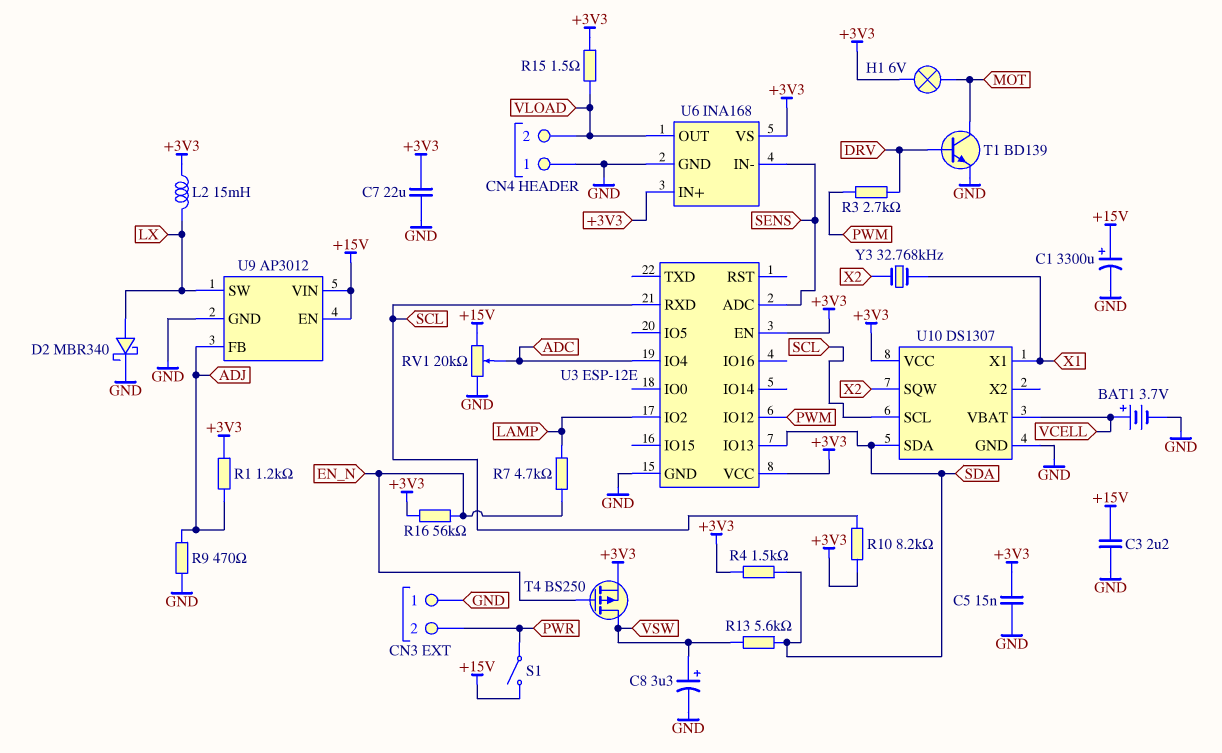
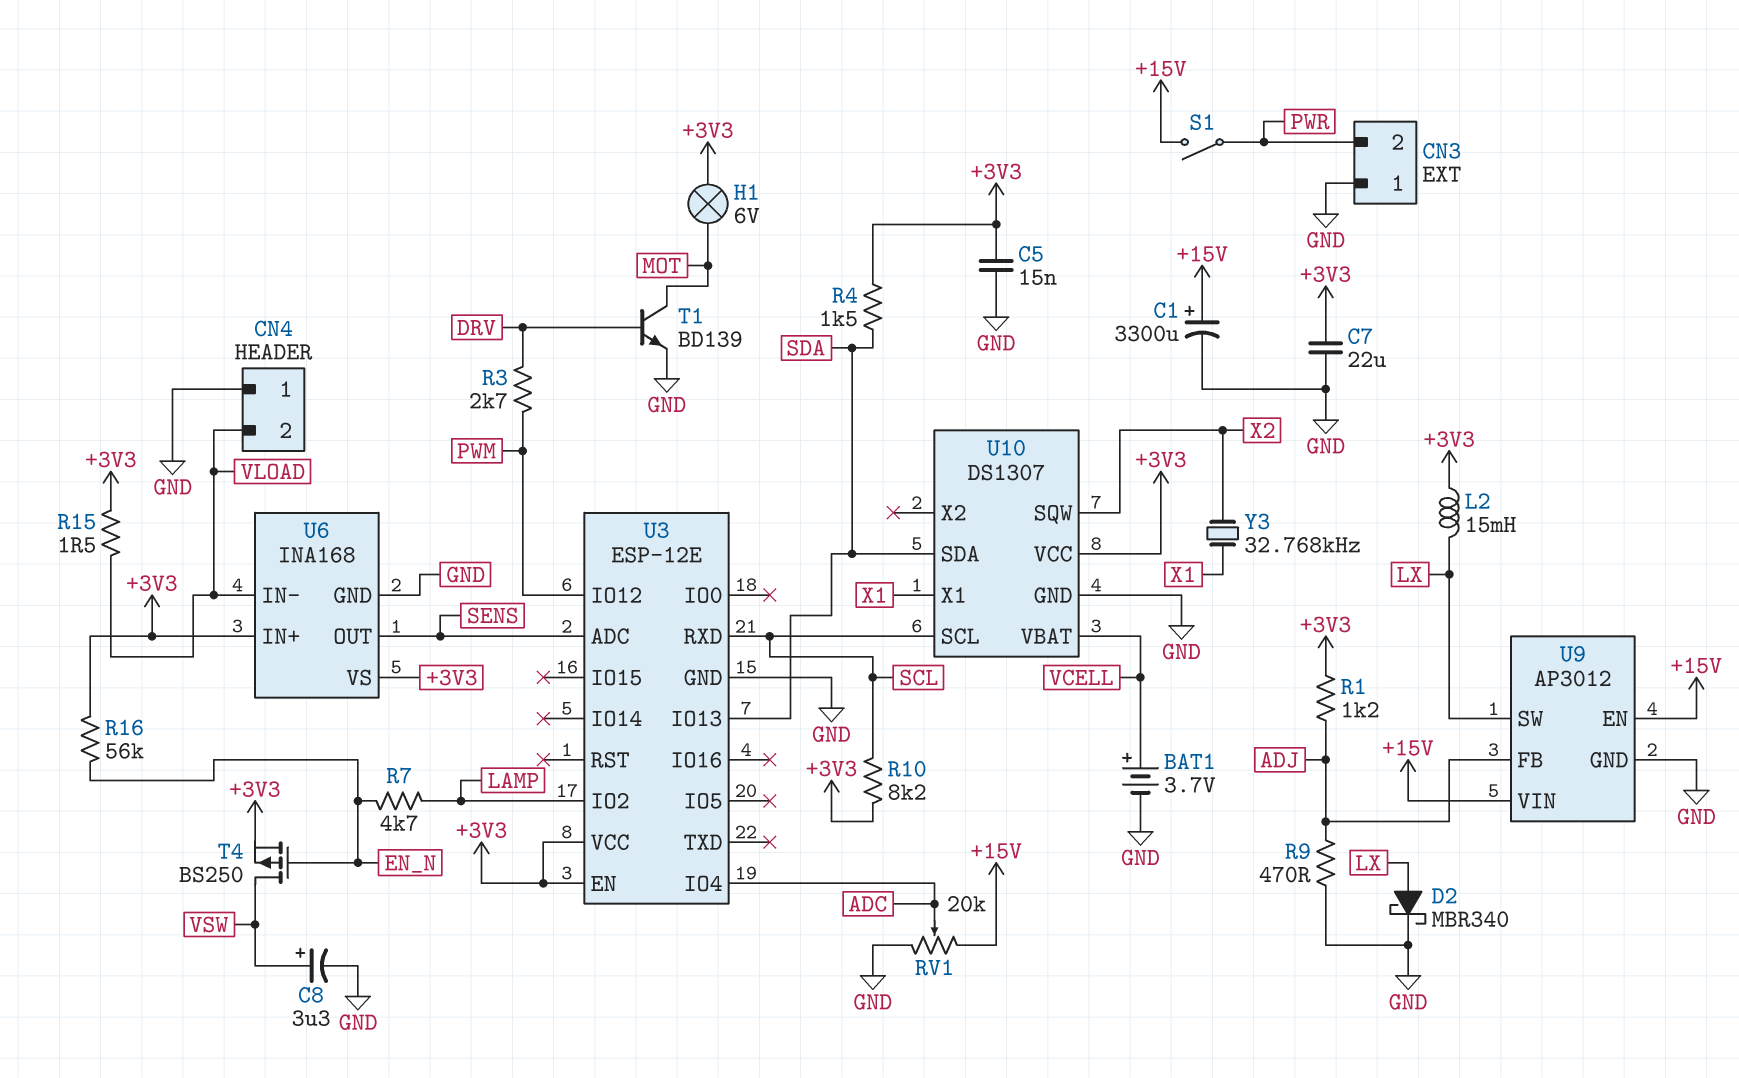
C3: 2.2uF (+15V, GND) -> none
R13: 5.6k (SDA, VSW) -> none
U6 pin IN-: SENS -> VLOAD
U6 pin OUT: VLOAD -> SENS

